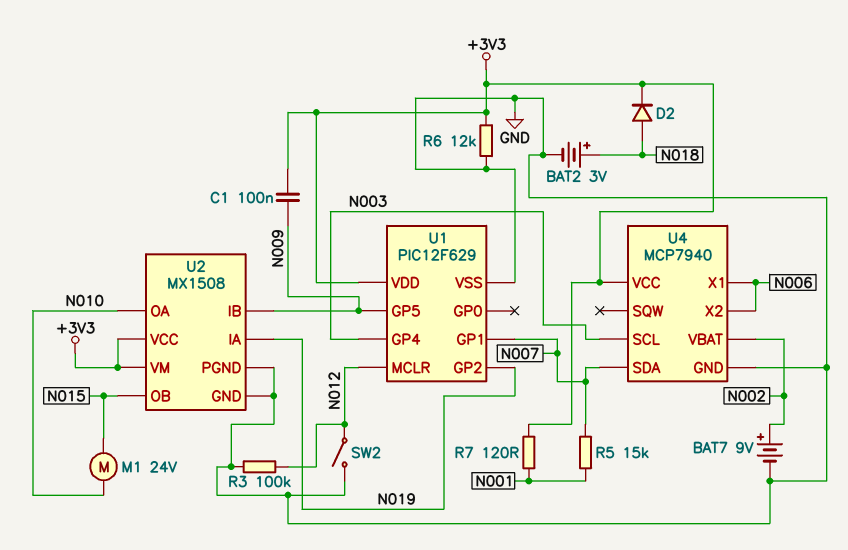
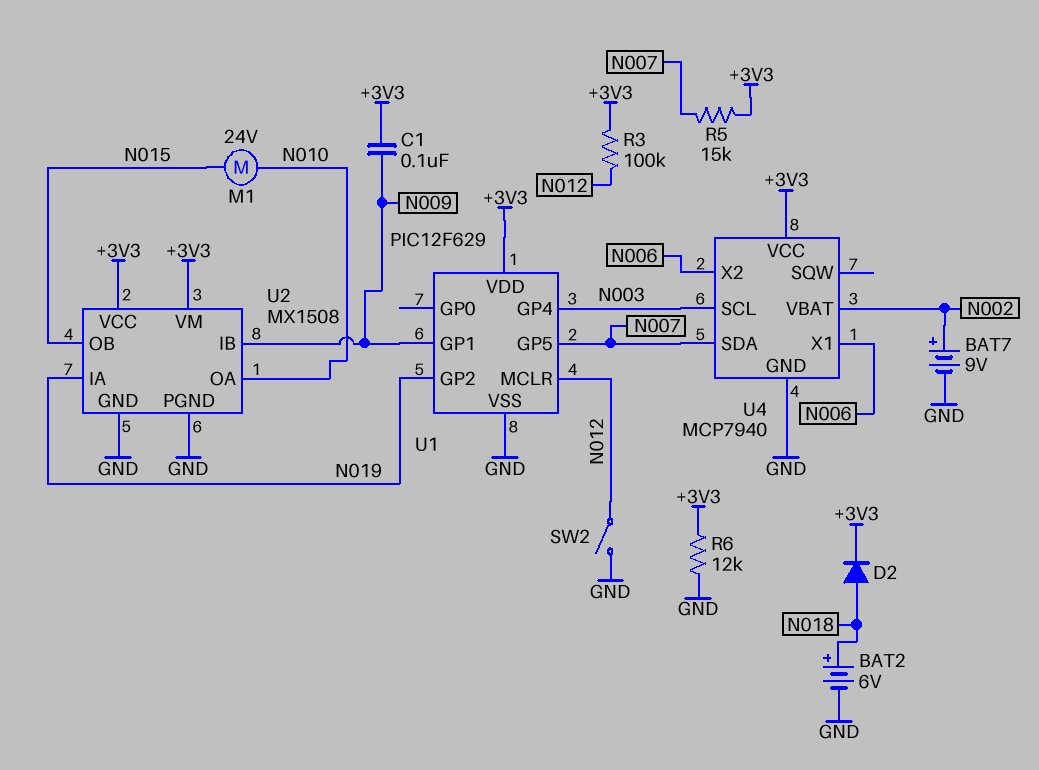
BAT2: 3V (plus N018, minus GND) -> 6V (plus N018, minus GND)
R3: 100k (GND, N012) -> 100k (+3V3, N012)
R5: 15k (N001, N007) -> 15k (+3V3, N007)
R7: 120 (+3V3, N001) -> none
U1 pin GP1: N007 -> N009
U1 pin GP5: N009 -> N007

